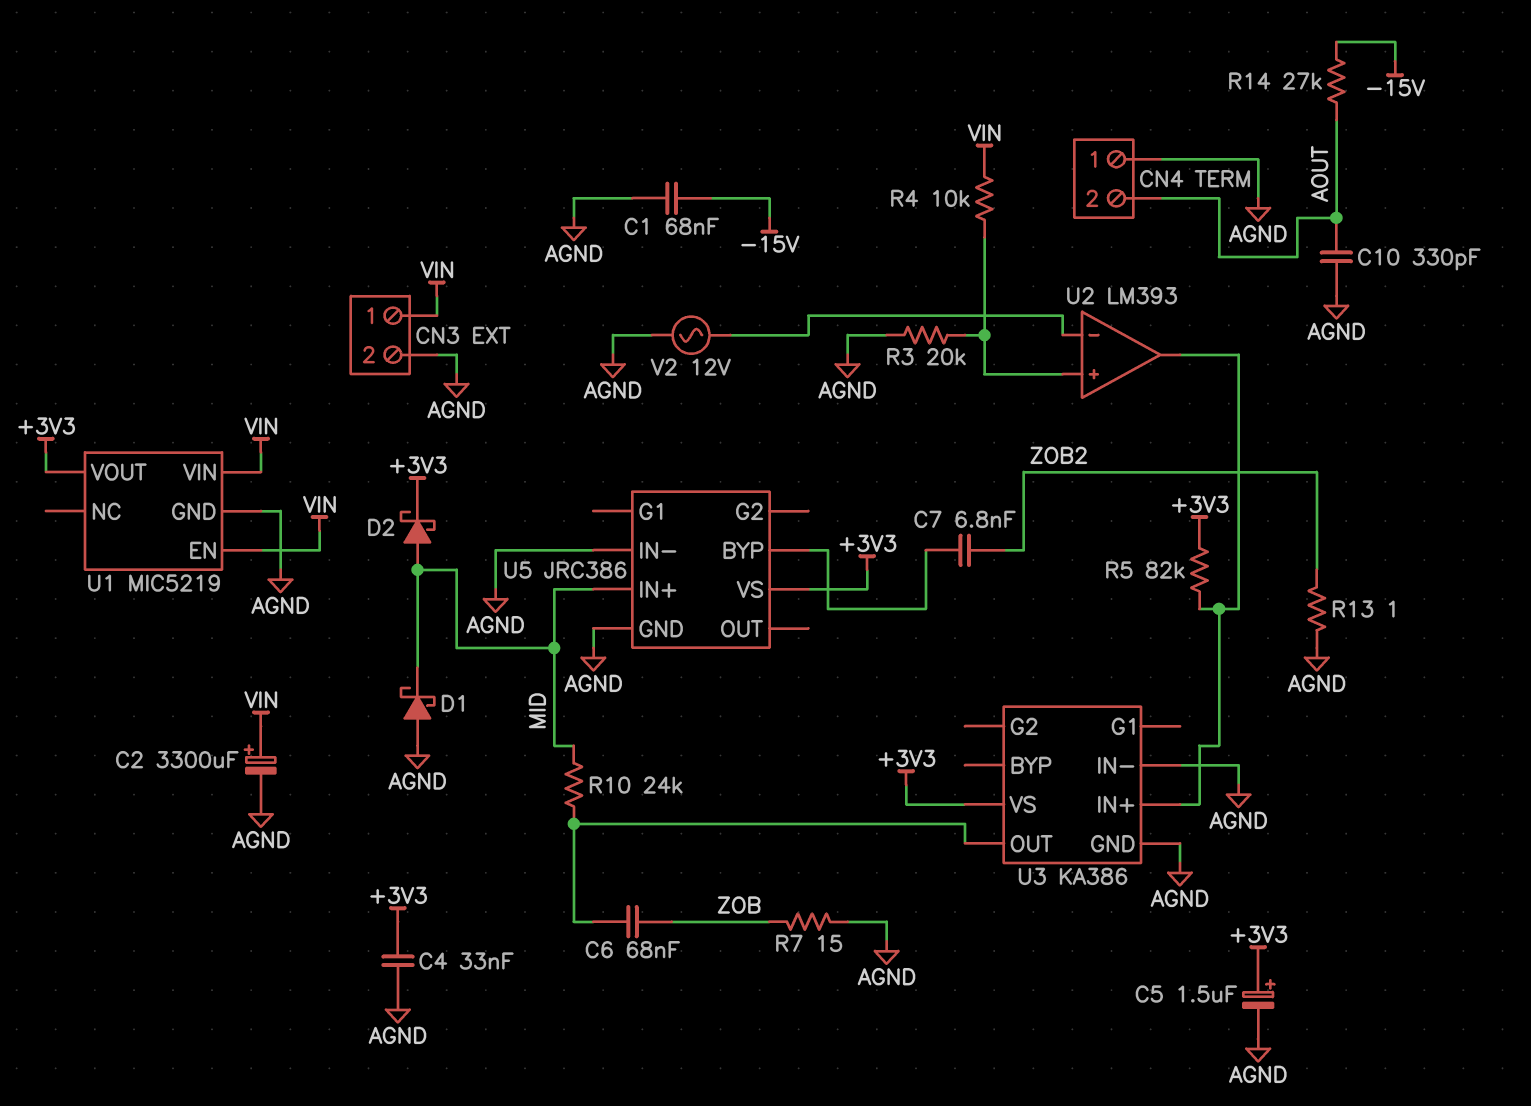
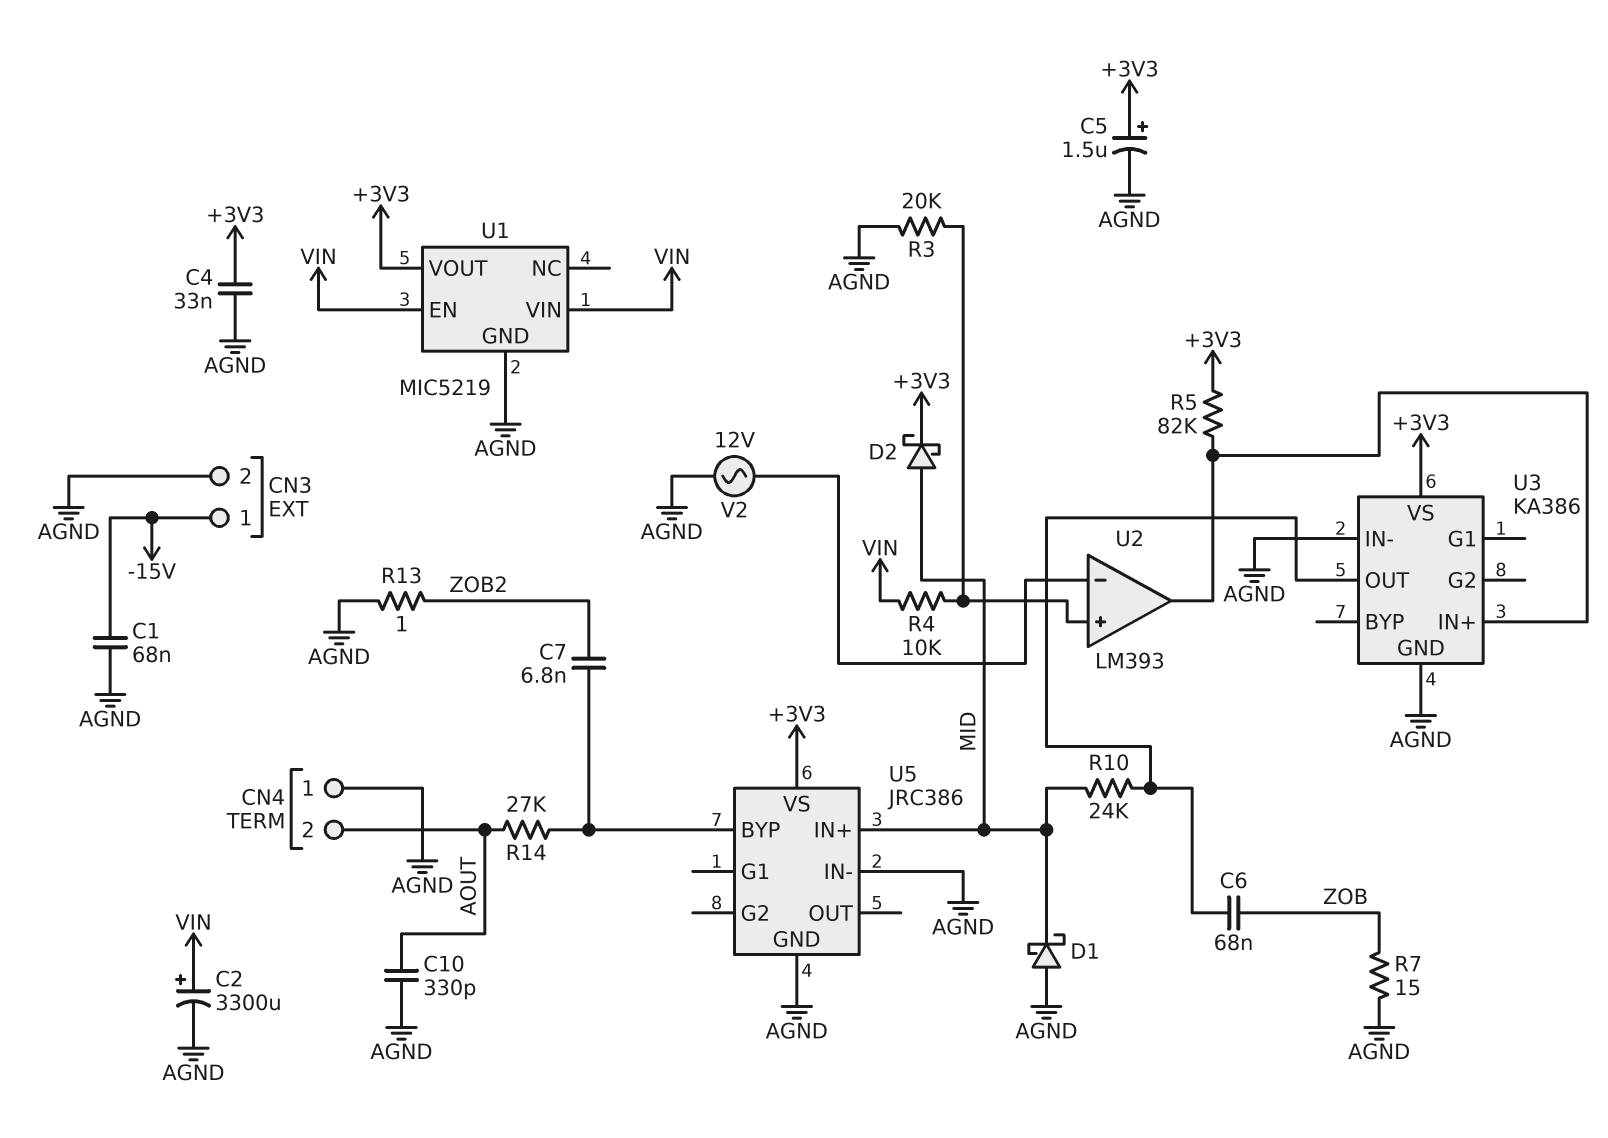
CN3 pin 1: VIN -> -15V
R14: 27k (-15V, AOUT) -> 27k (AOUT, U5/BYP)

